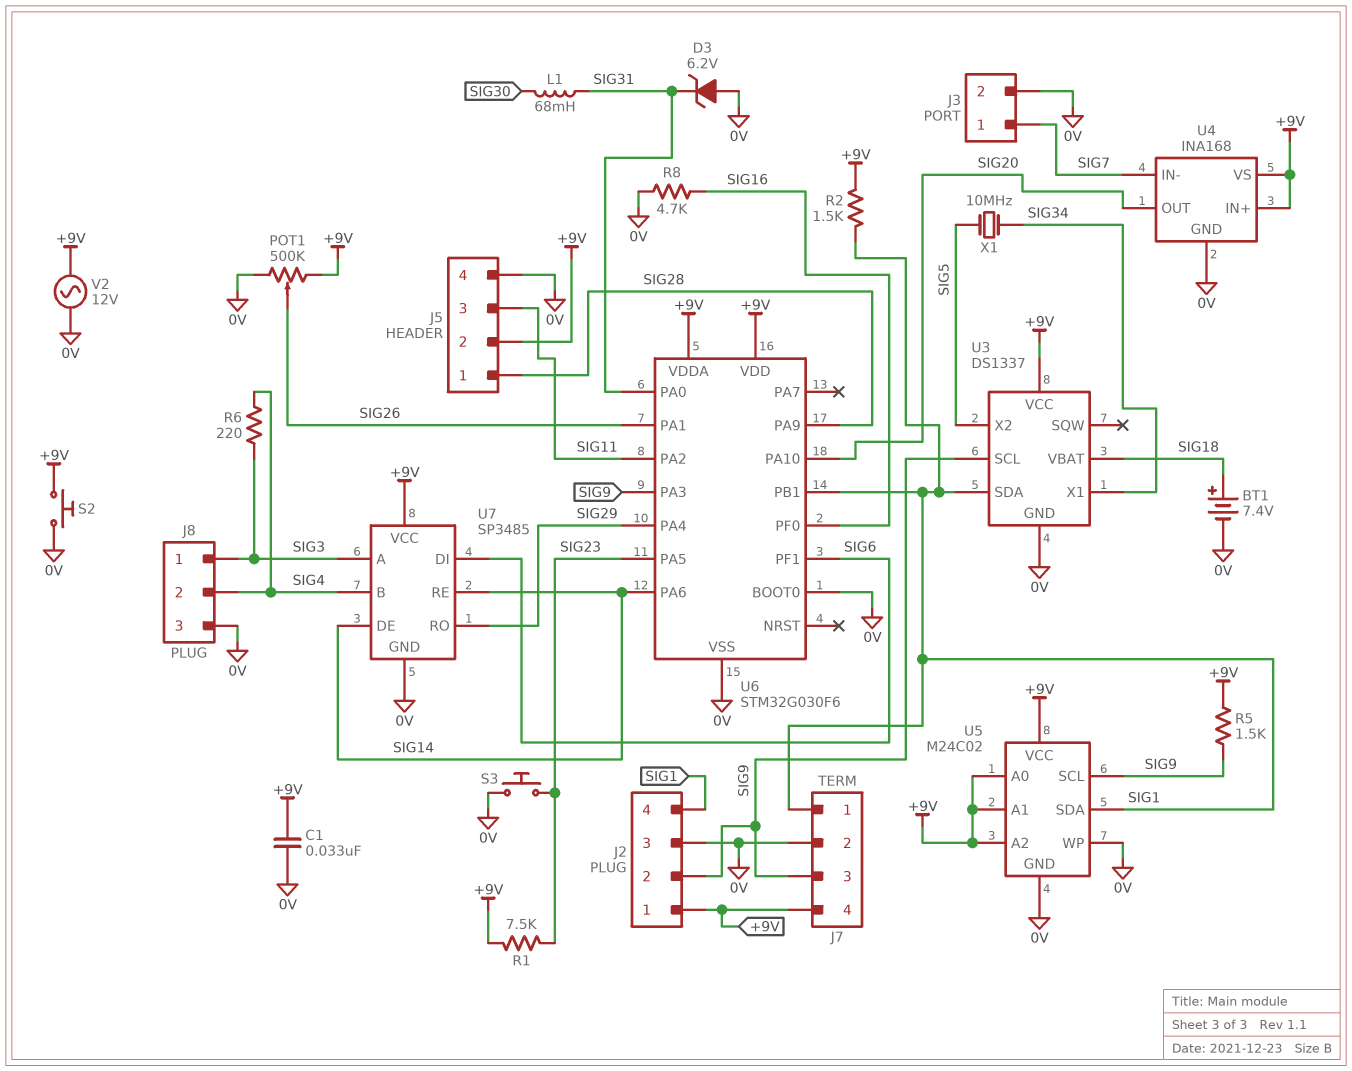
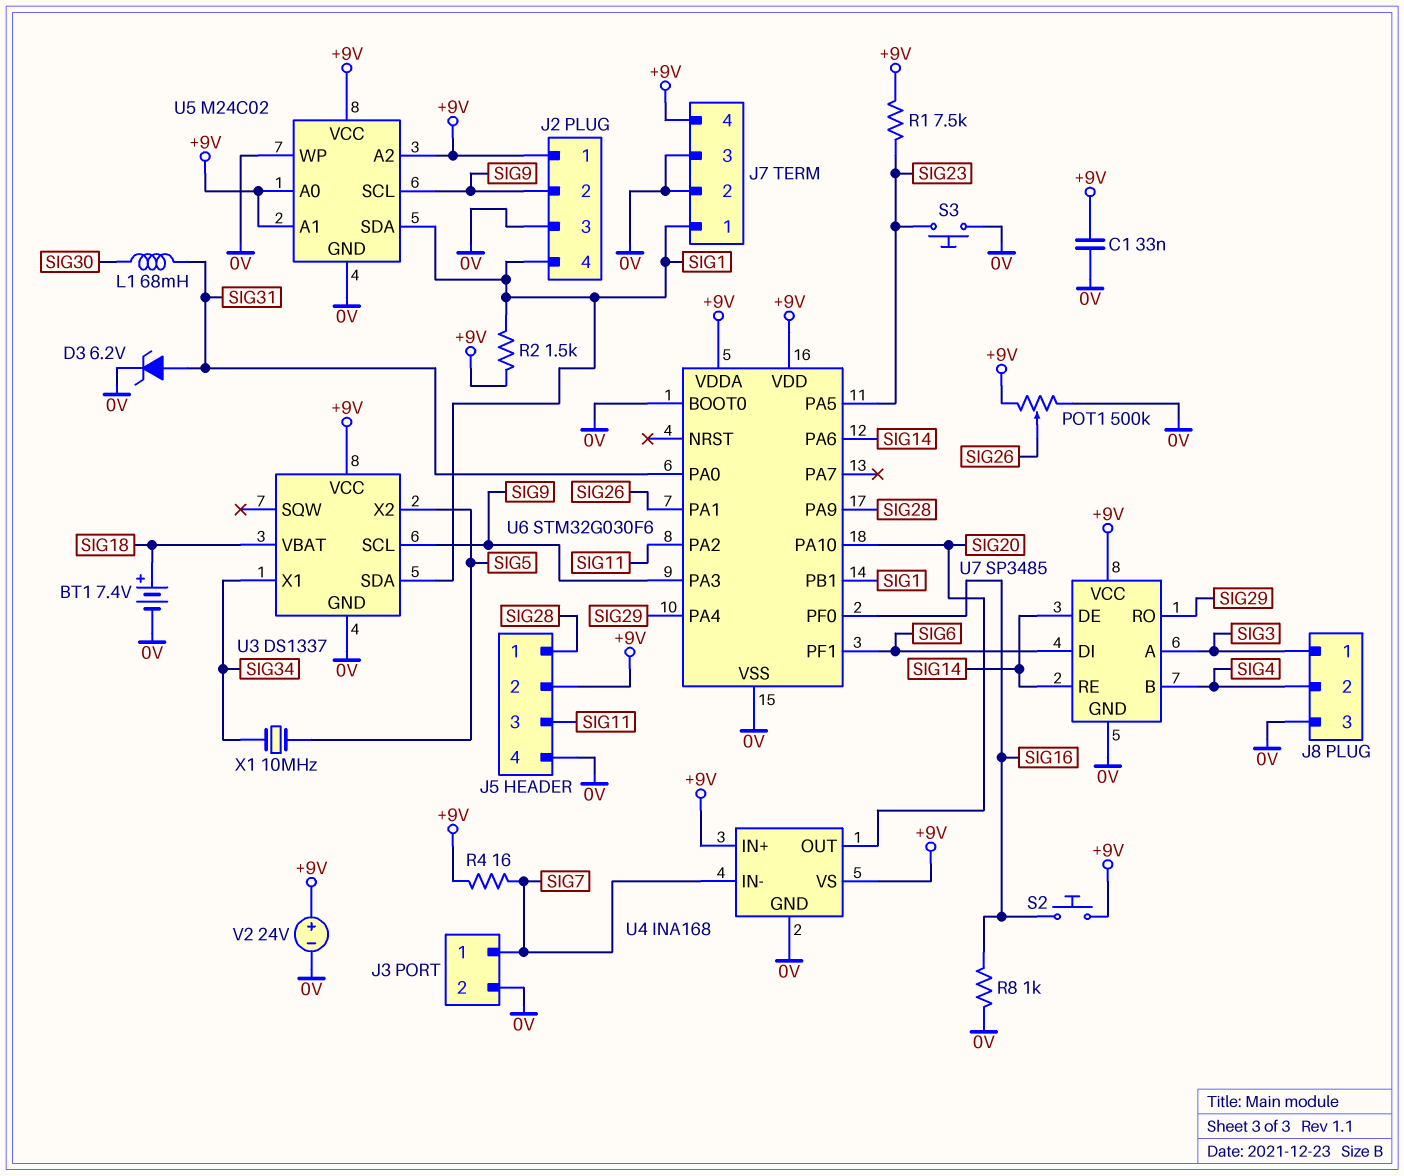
D3: zener 6.2V (A 0V, K SIG31) -> zener 6.2V (A SIG31, K 0V)
J7 pin 3: SIG9 -> 0V
R4: none -> 16 (+9V, SIG7)
R5: 1.5k (+9V, SIG9) -> none
R6: 220 (SIG3, SIG4) -> none
R8: 4.7k (0V, SIG16) -> 1k (0V, SIG16)
S2: button (+9V, 0V) -> button (+9V, SIG16)
V2: AC 12V (+9V, 0V) -> 24V (plus +9V, minus 0V)

